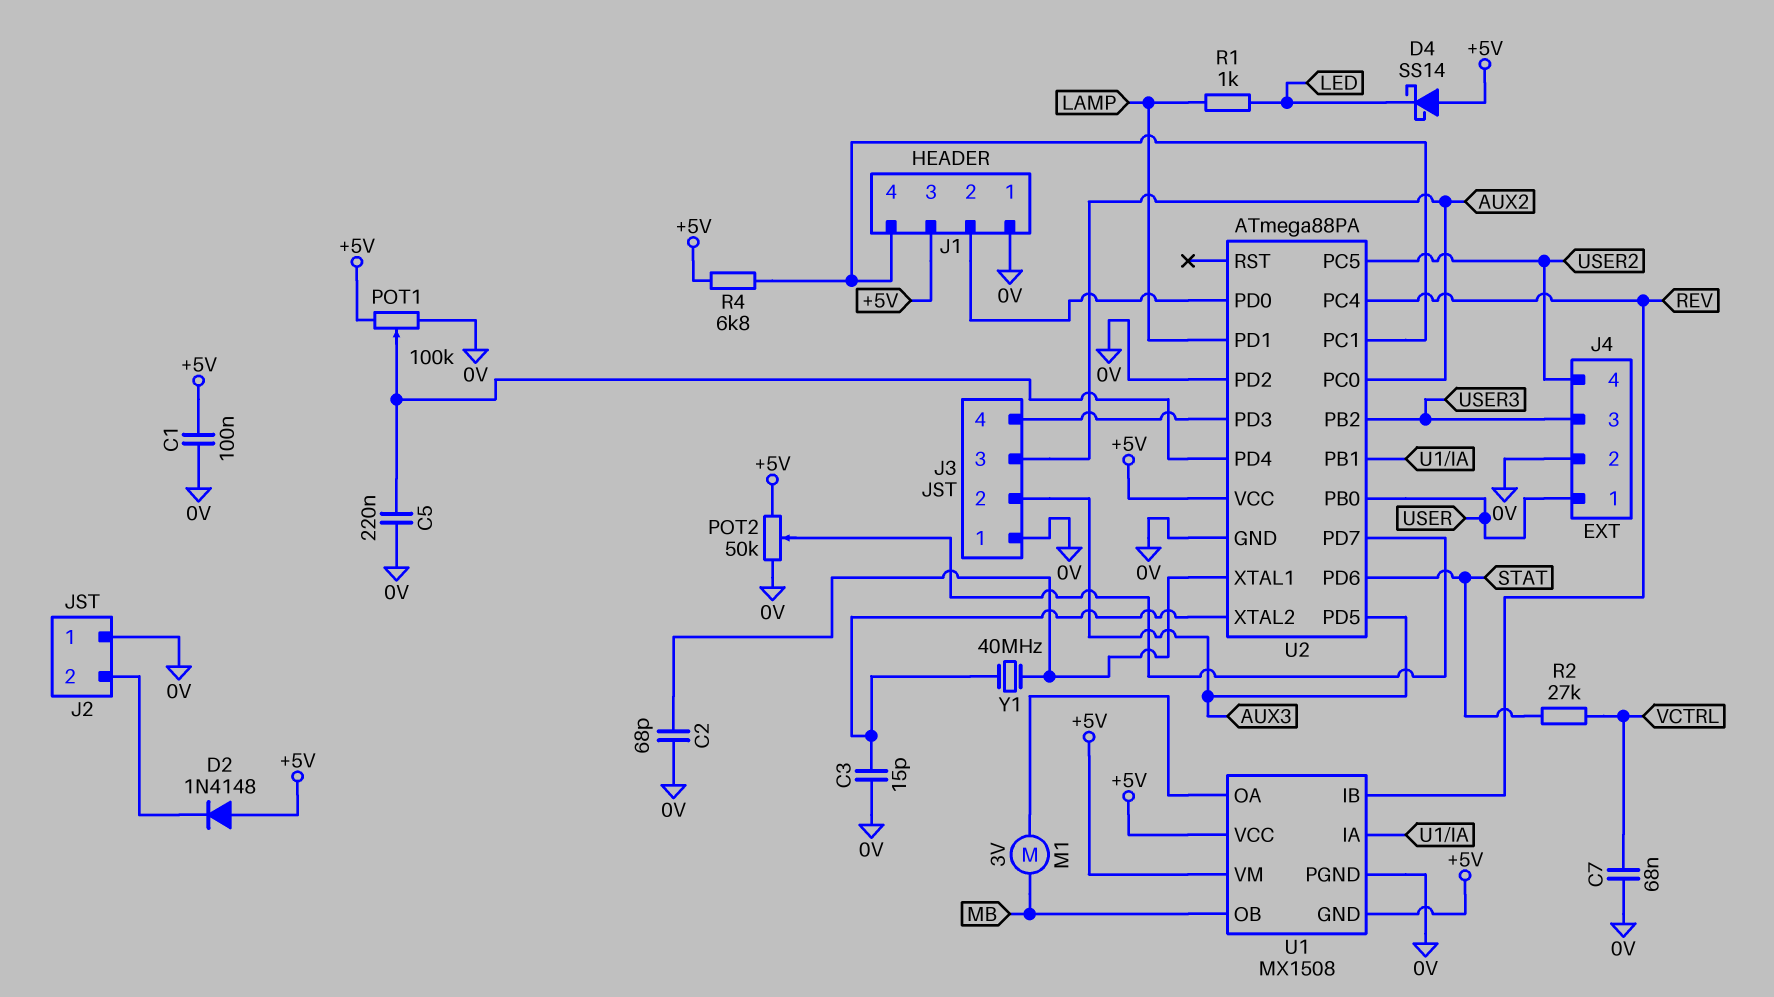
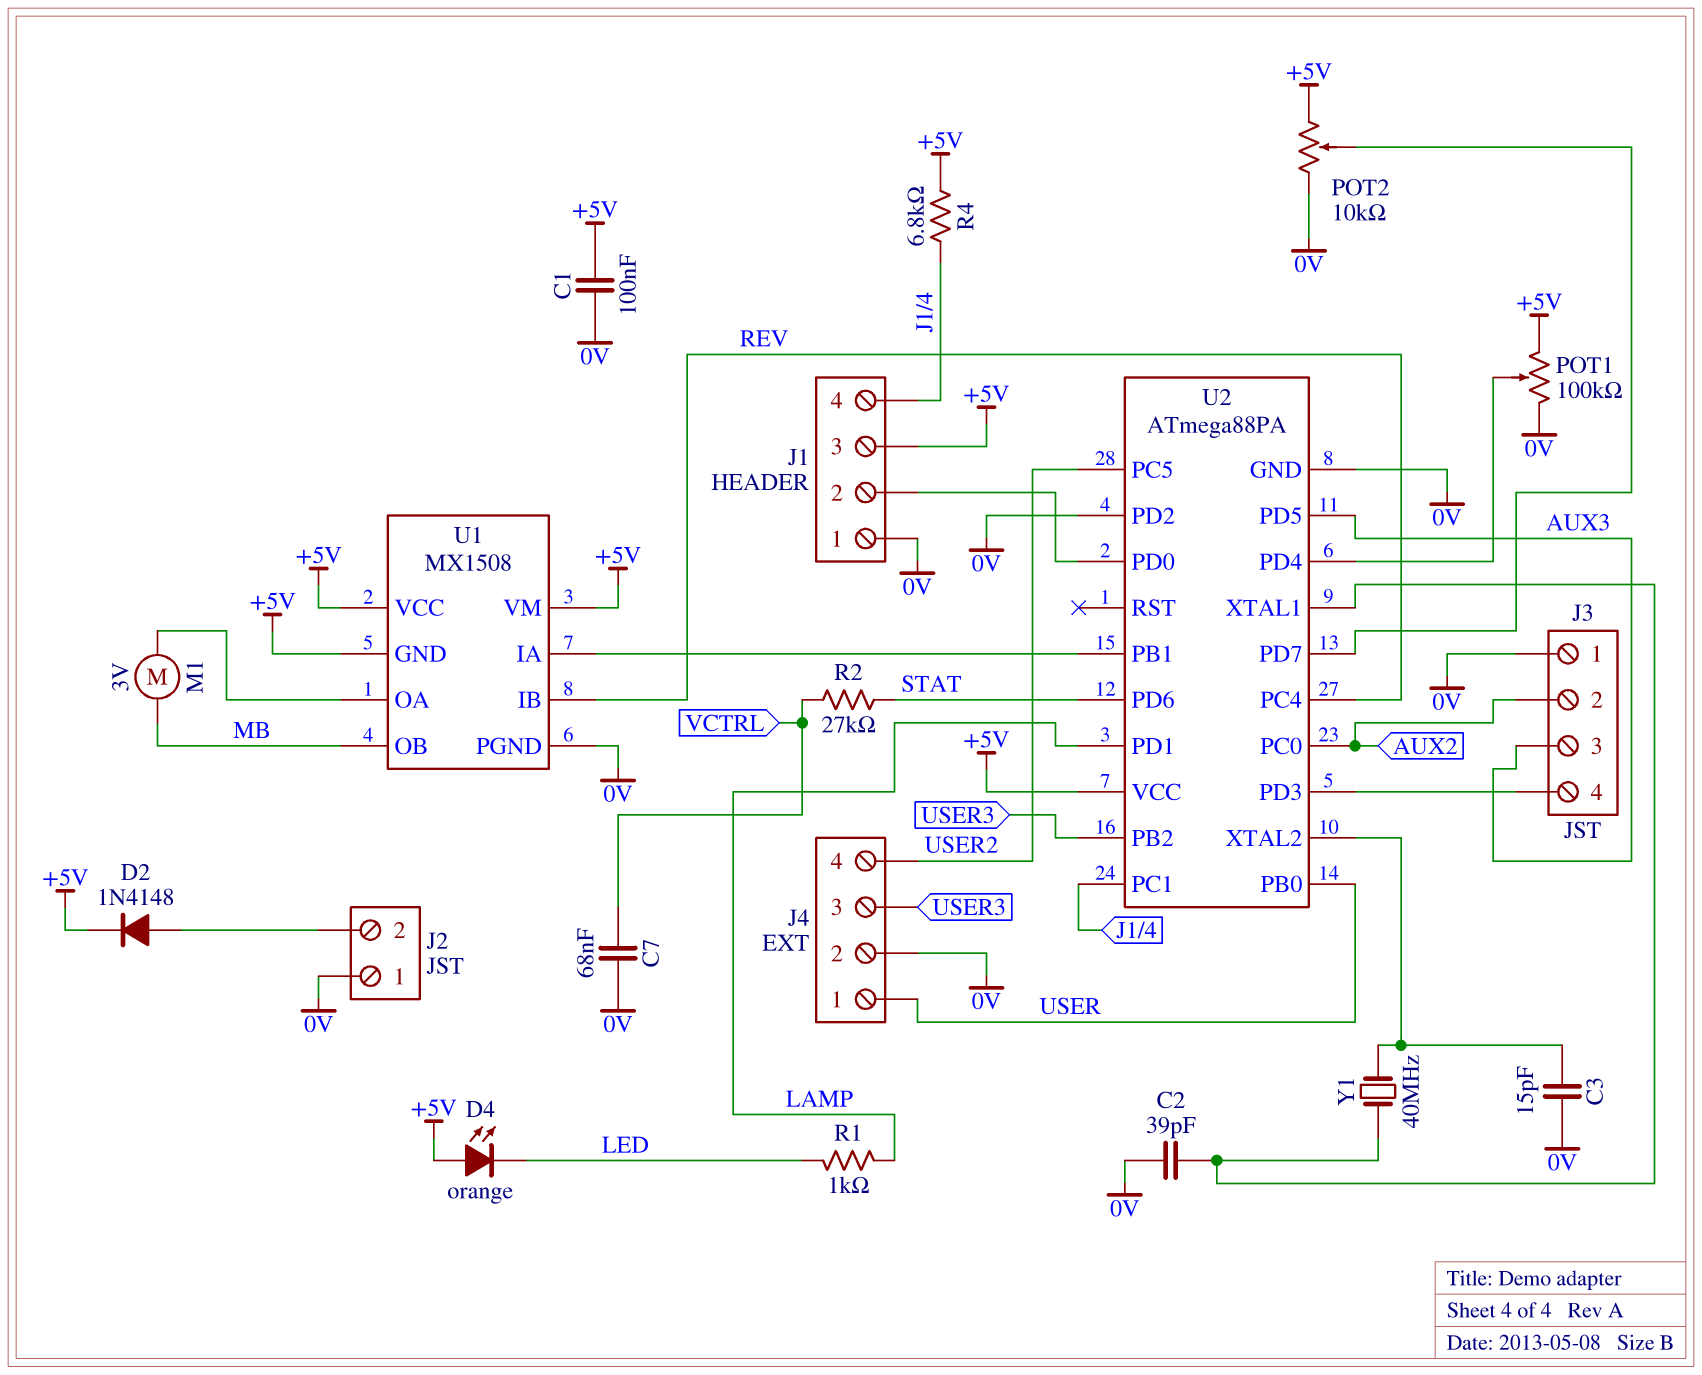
C2: 68pF (0V, U2/XTAL1) -> 39pF (0V, U2/XTAL1)
C5: 220nF (0V, U2/PD4) -> none
D2: diode 1N4148 (A +5V, K J2/2) -> diode 1N4148 (A J2/2, K +5V)
D4: schottky SS14 (A +5V, K LED) -> LED orange (A +5V, K LED)
J3 pin 2: AUX3 -> AUX2
J3 pin 3: AUX2 -> AUX3
POT2: 50k (+5V, 0V, wiper U2/PD7) -> 10k (+5V, 0V, wiper U2/PD7)

